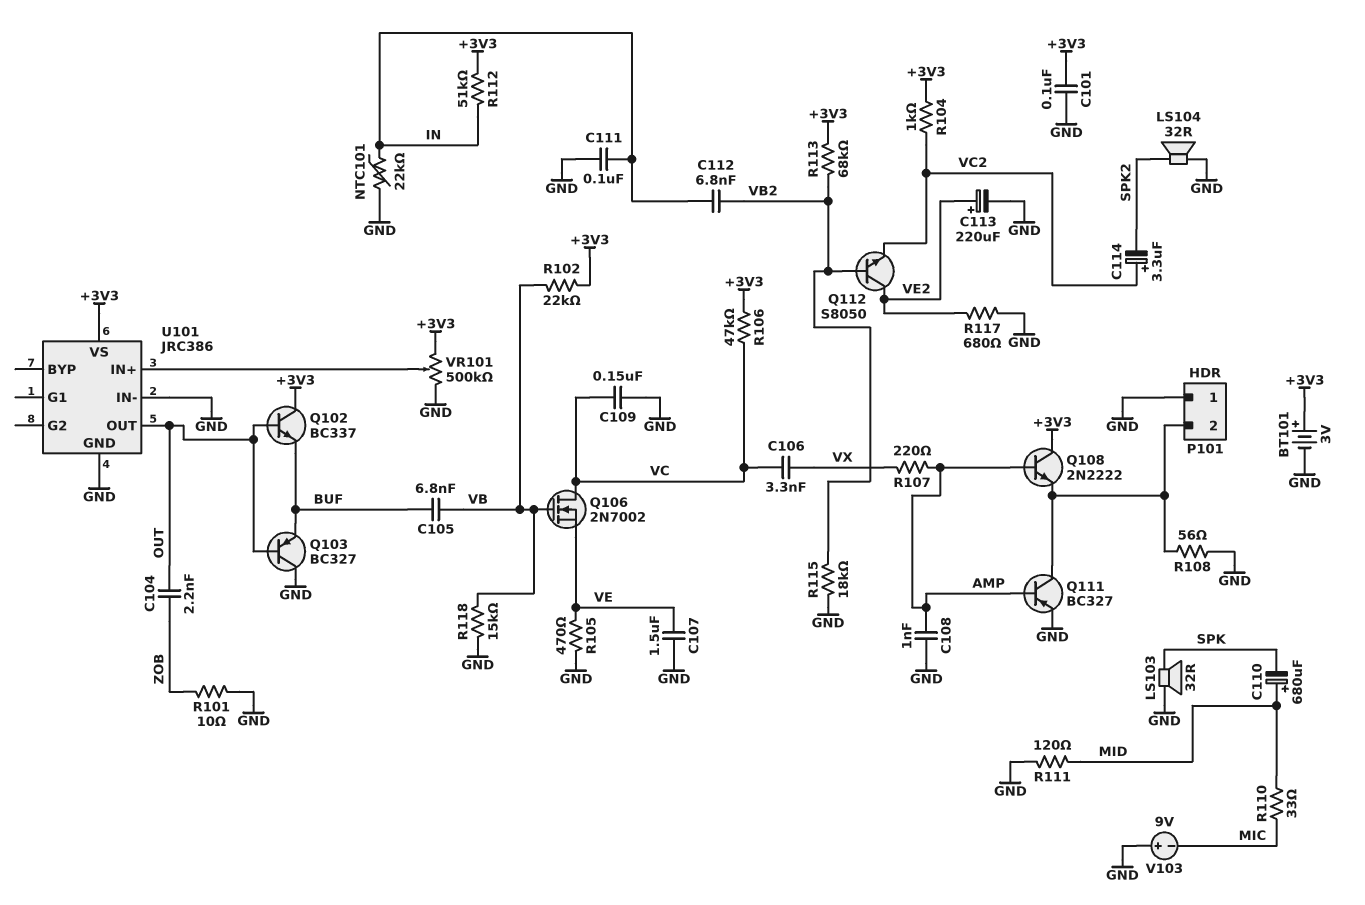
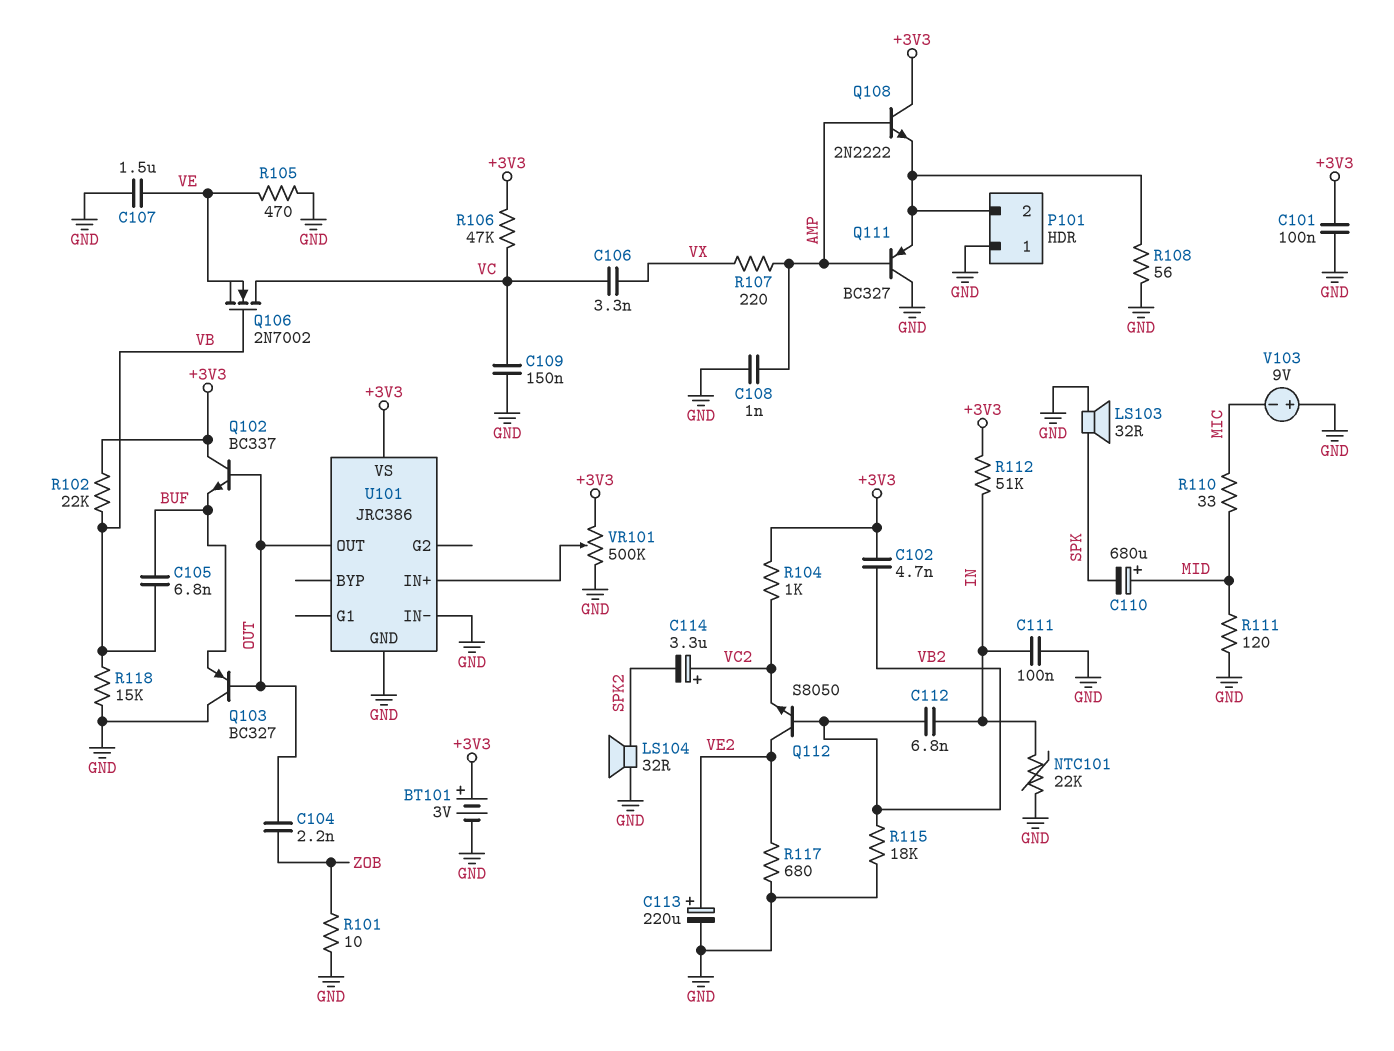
C102: none -> 4.7nF (+3V3, VB2)
Q111: PNP BC327 (B AMP, C P101/2, E GND) -> PNP BC327 (B AMP, C GND, E P101/2)
R113: 68k (+3V3, VB2) -> none

